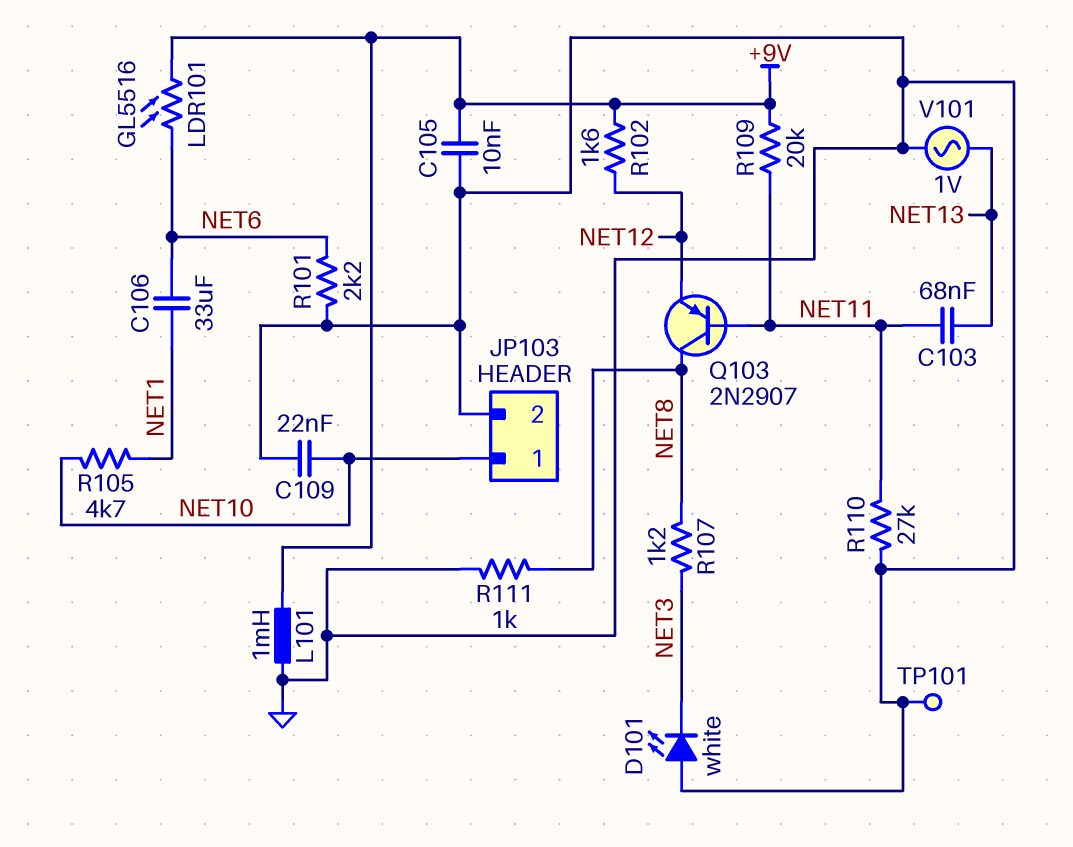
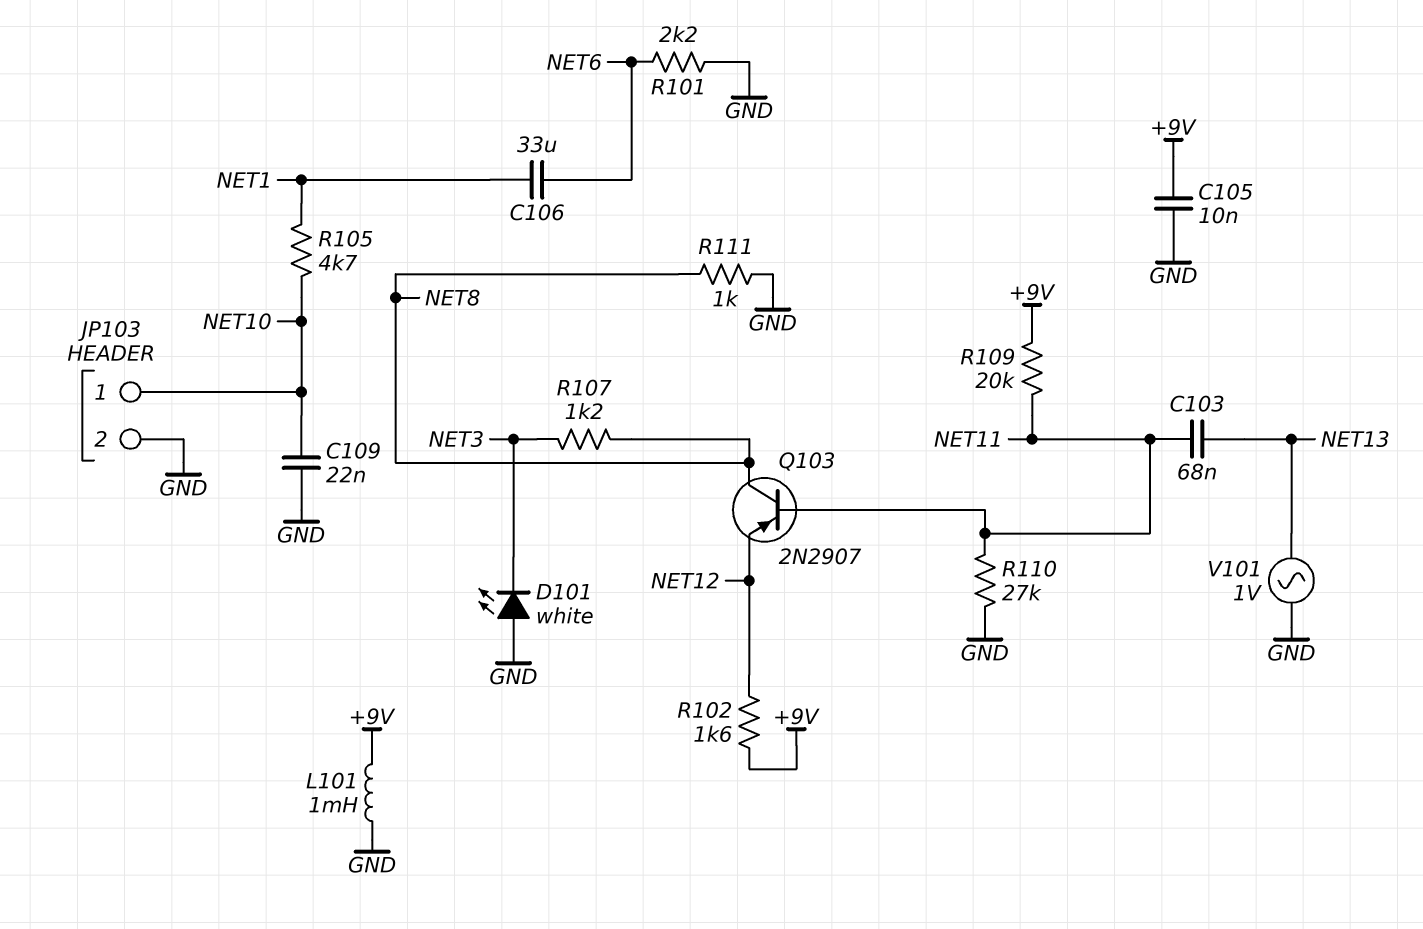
LDR101: GL5516 (+9V, NET6) -> none
TP101: test point (GND) -> none

